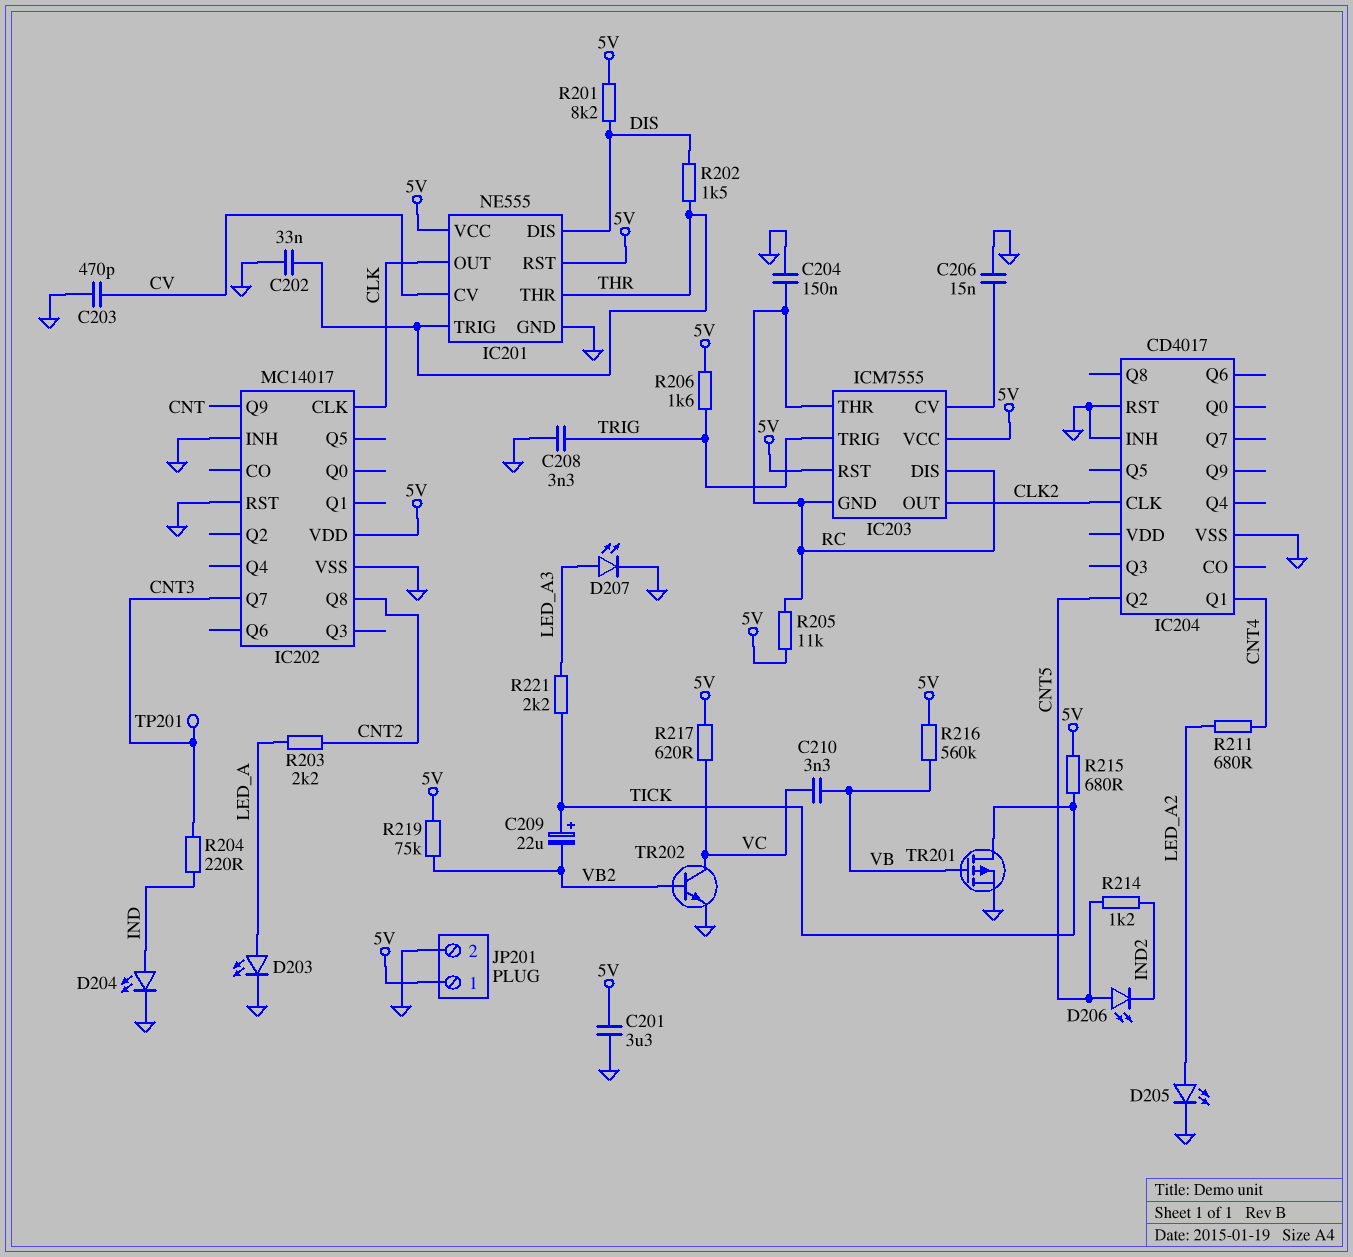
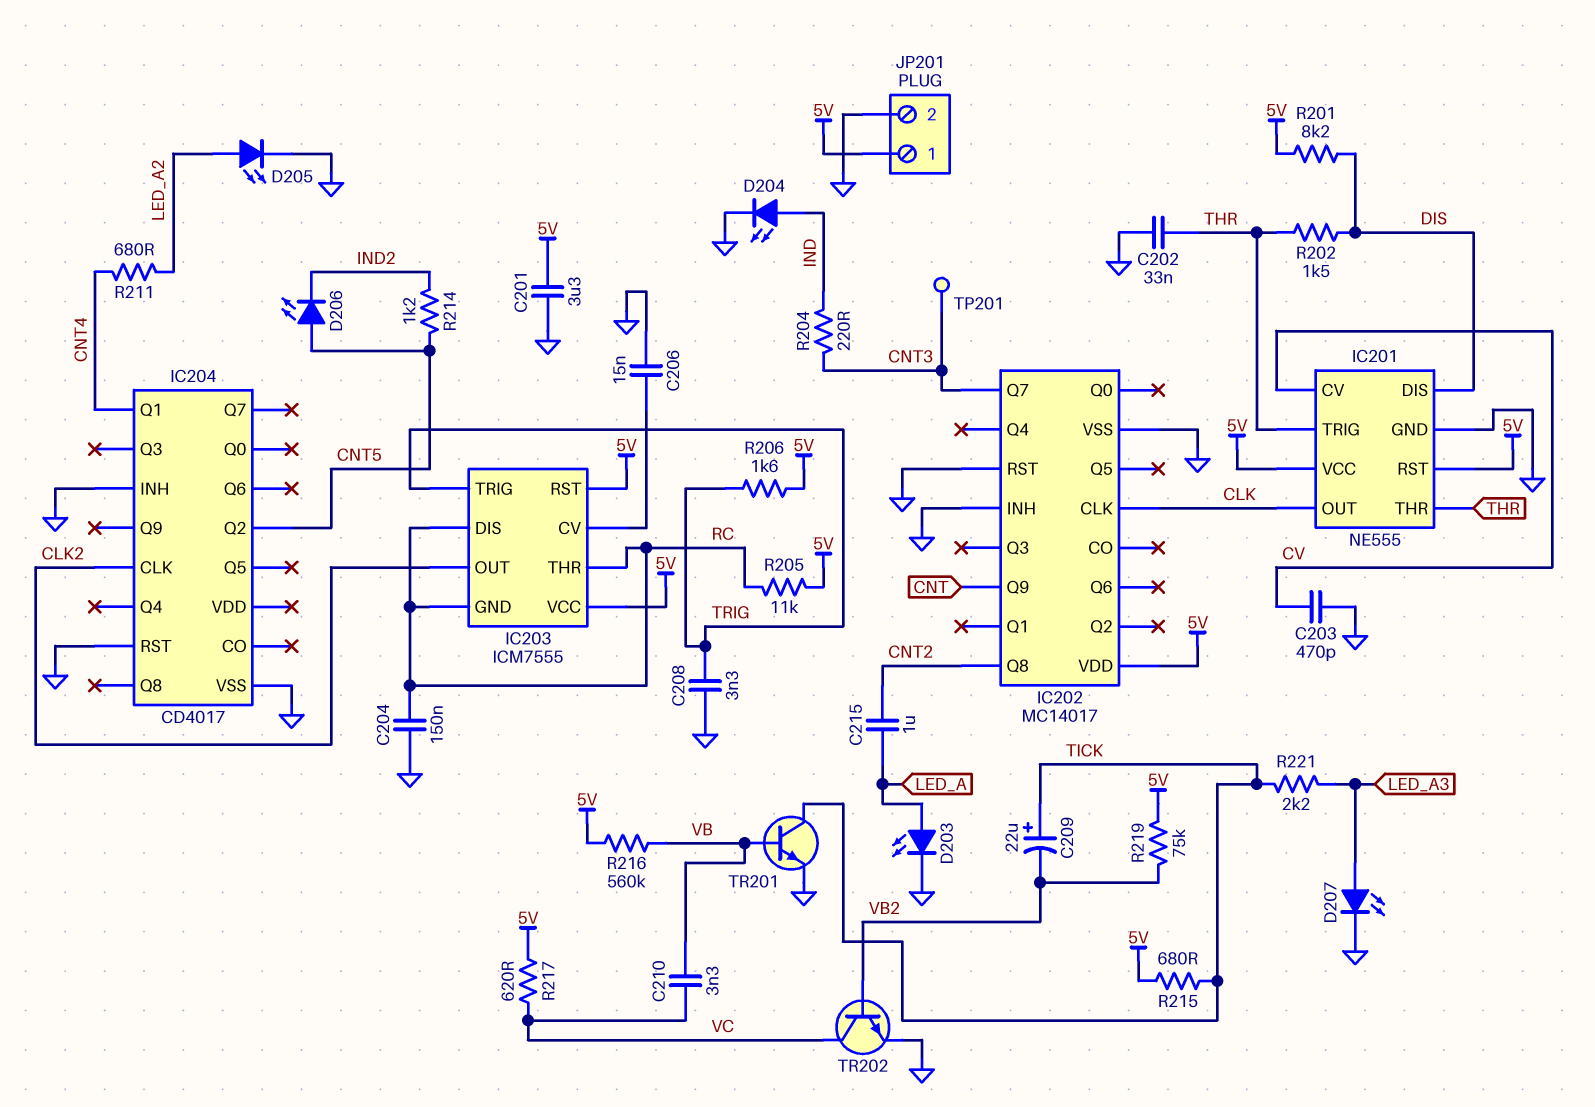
C215: none -> 1uF (CNT2, LED_A)
R203: 2.2k (CNT2, LED_A) -> none
TR201: PMOS (G VB, D TICK, S GND) -> NPN (B VB, C TICK, E GND)

